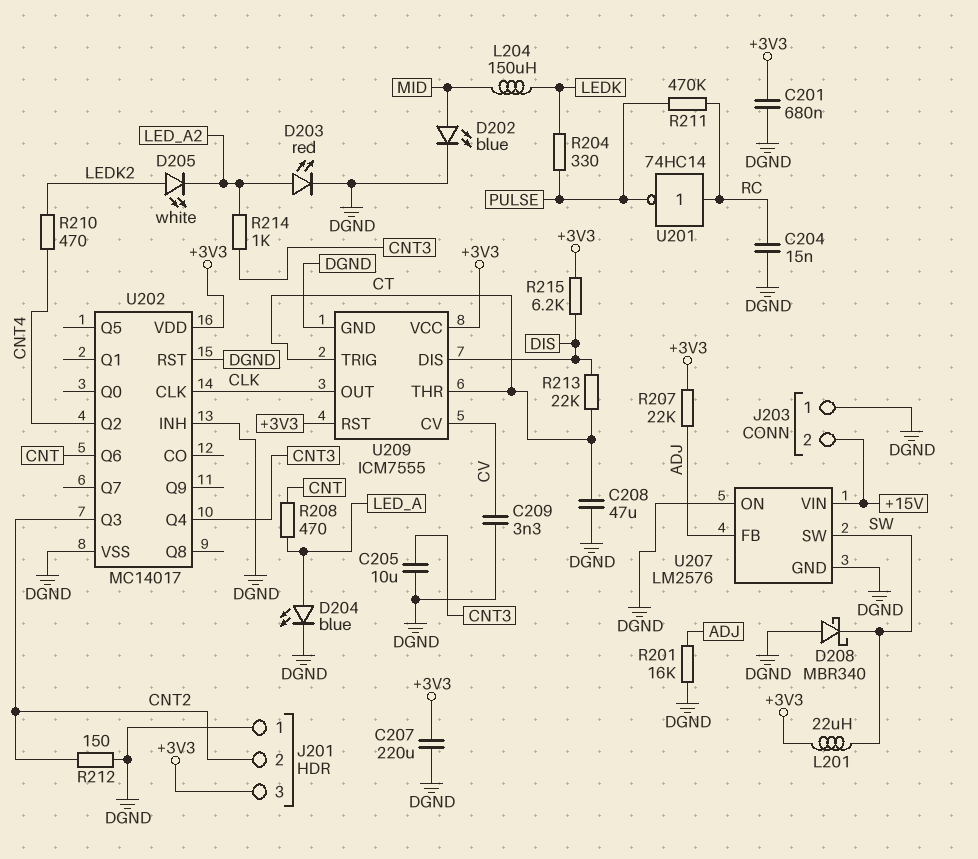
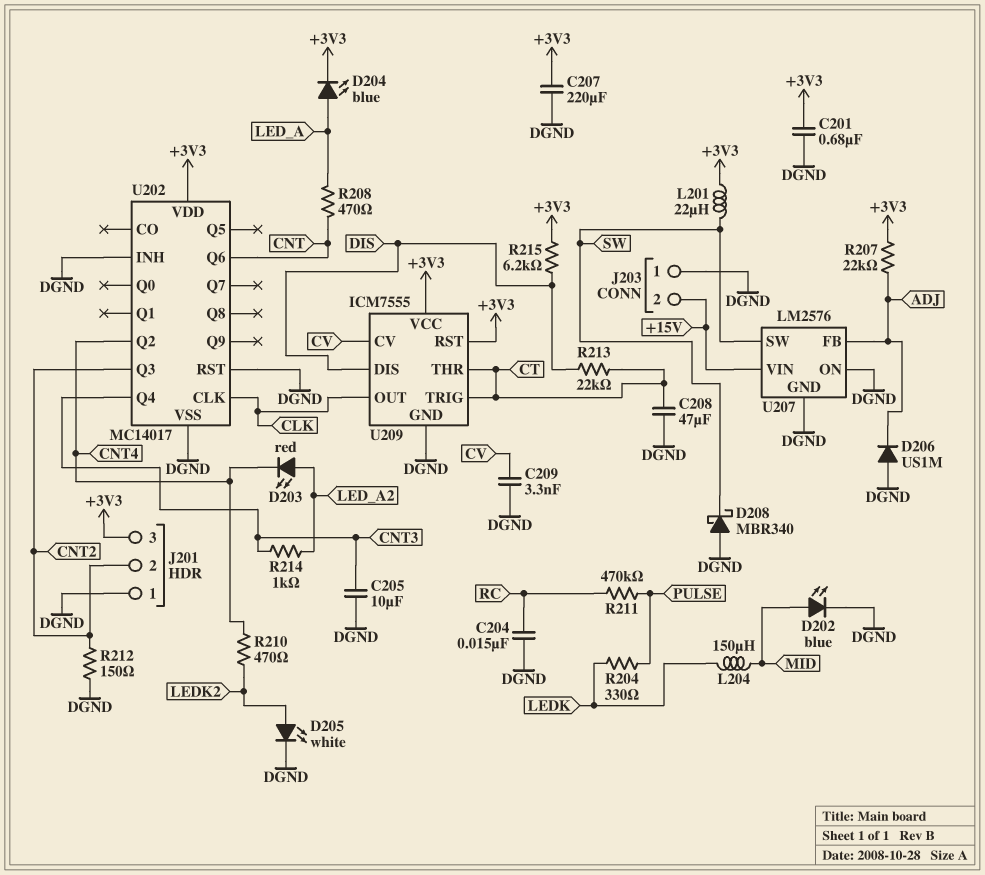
D203: LED red (A LED_A2, K DGND) -> LED red (A LED_A2, K CNT4)
D204: LED blue (A LED_A, K DGND) -> LED blue (A LED_A, K +3V3)
D205: LED white (A LEDK2, K LED_A2) -> LED white (A LEDK2, K DGND)
D206: none -> diode US1M (A DGND, K ADJ)
R201: 16k (ADJ, DGND) -> none
U201: NOT 74HC14 (in RC, out PULSE) -> none

